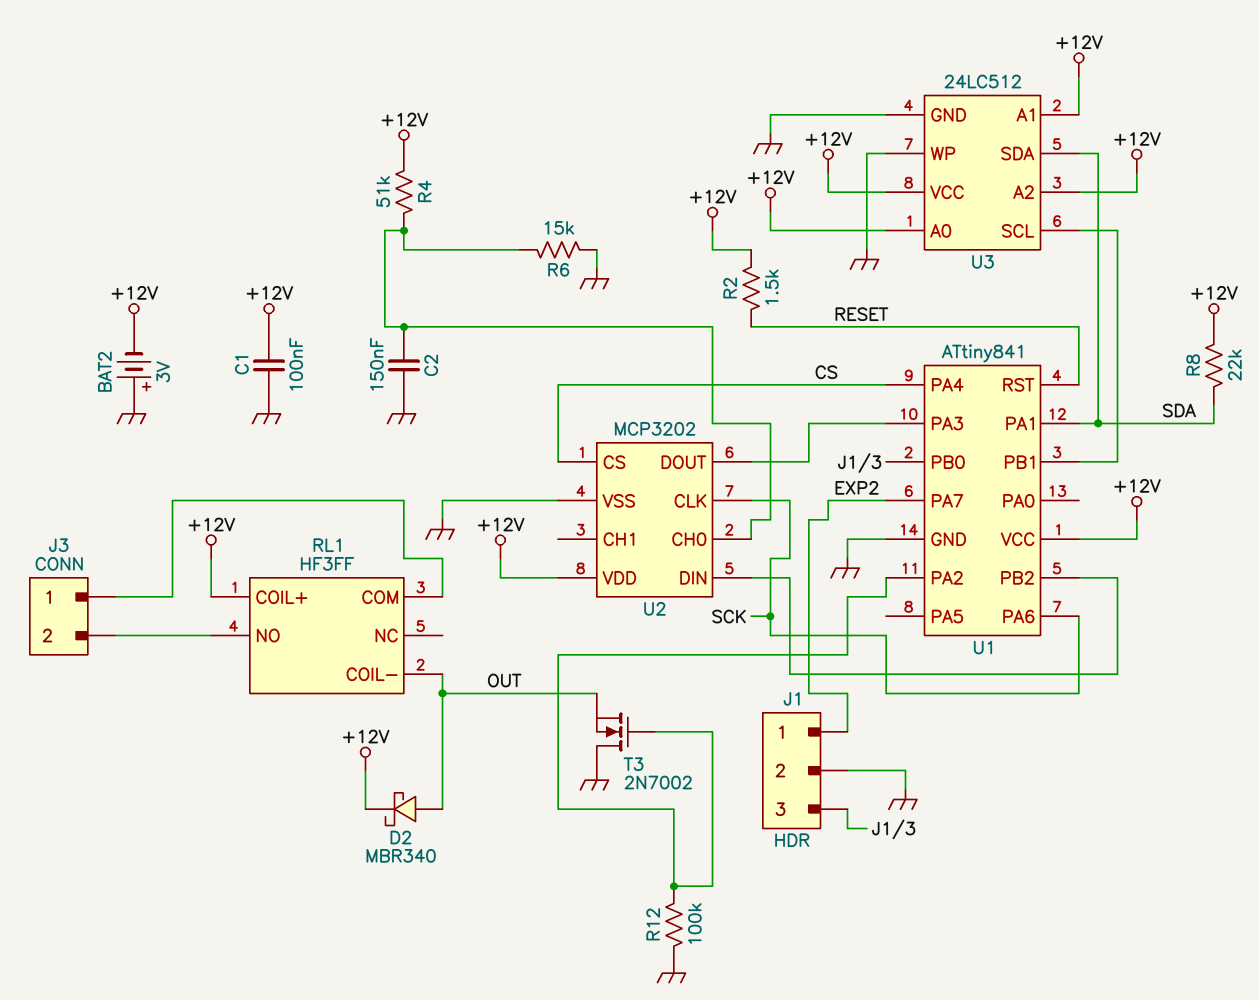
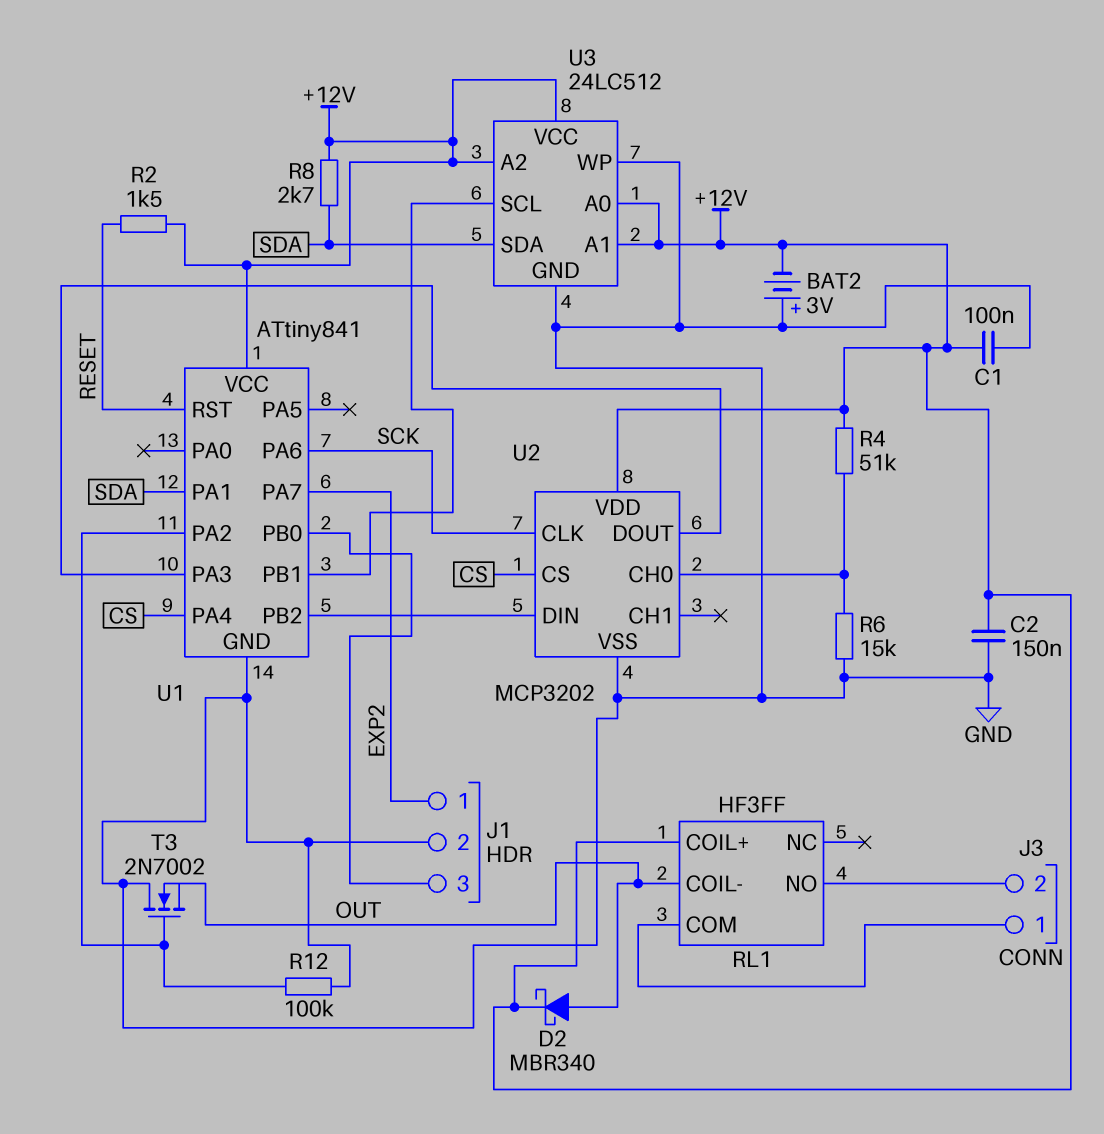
C2: 150nF (GND, U2/CH0) -> 150nF (+12V, GND)
R8: 22k (+12V, SDA) -> 2.7k (+12V, SDA)

